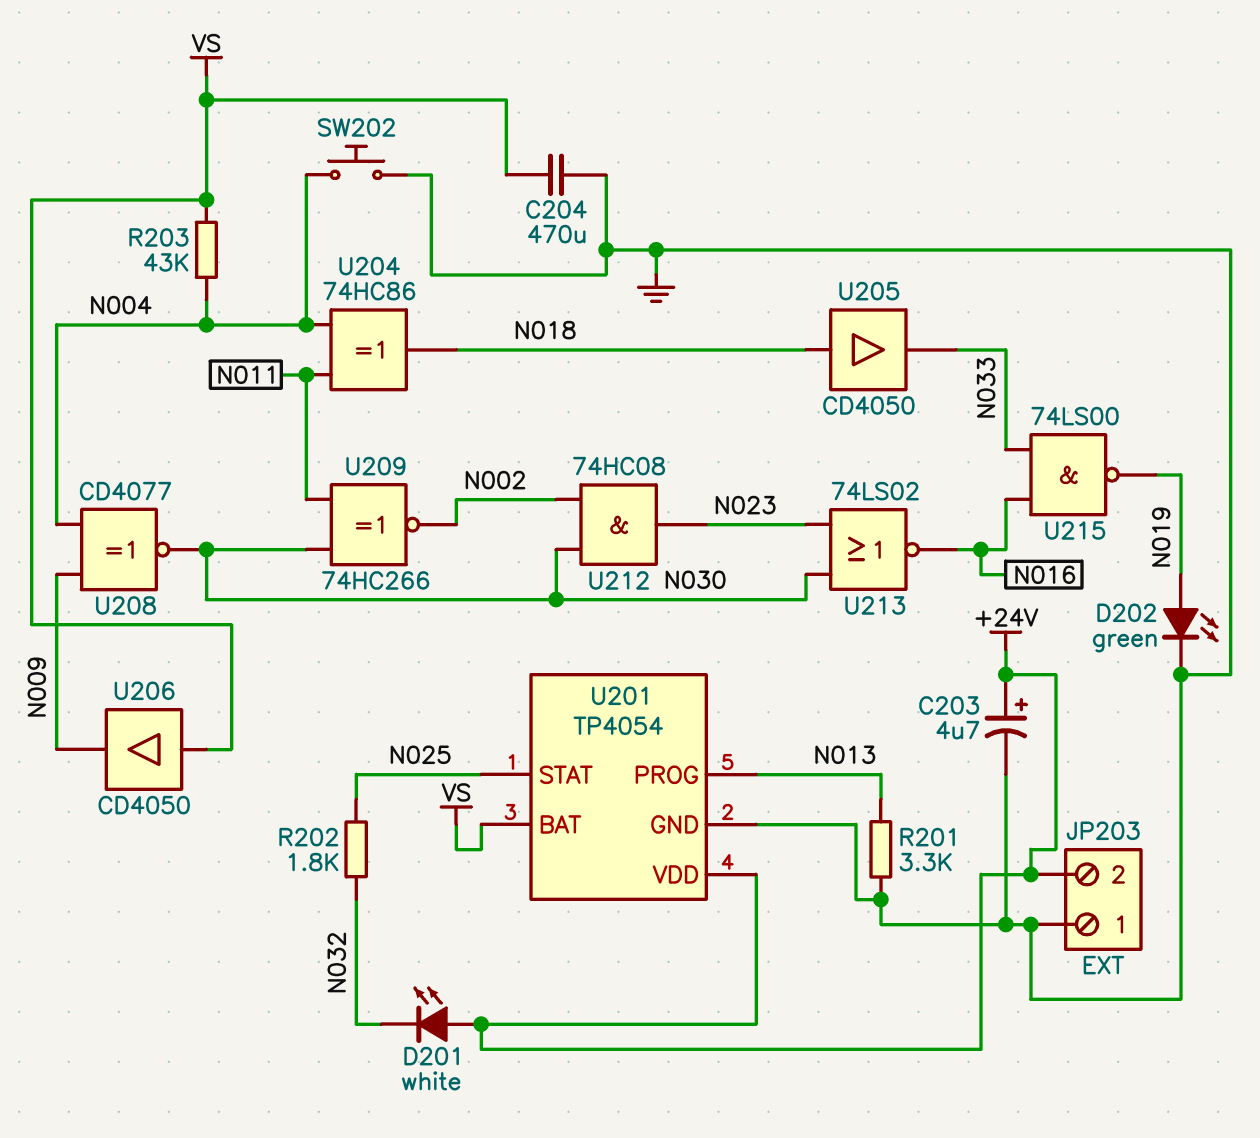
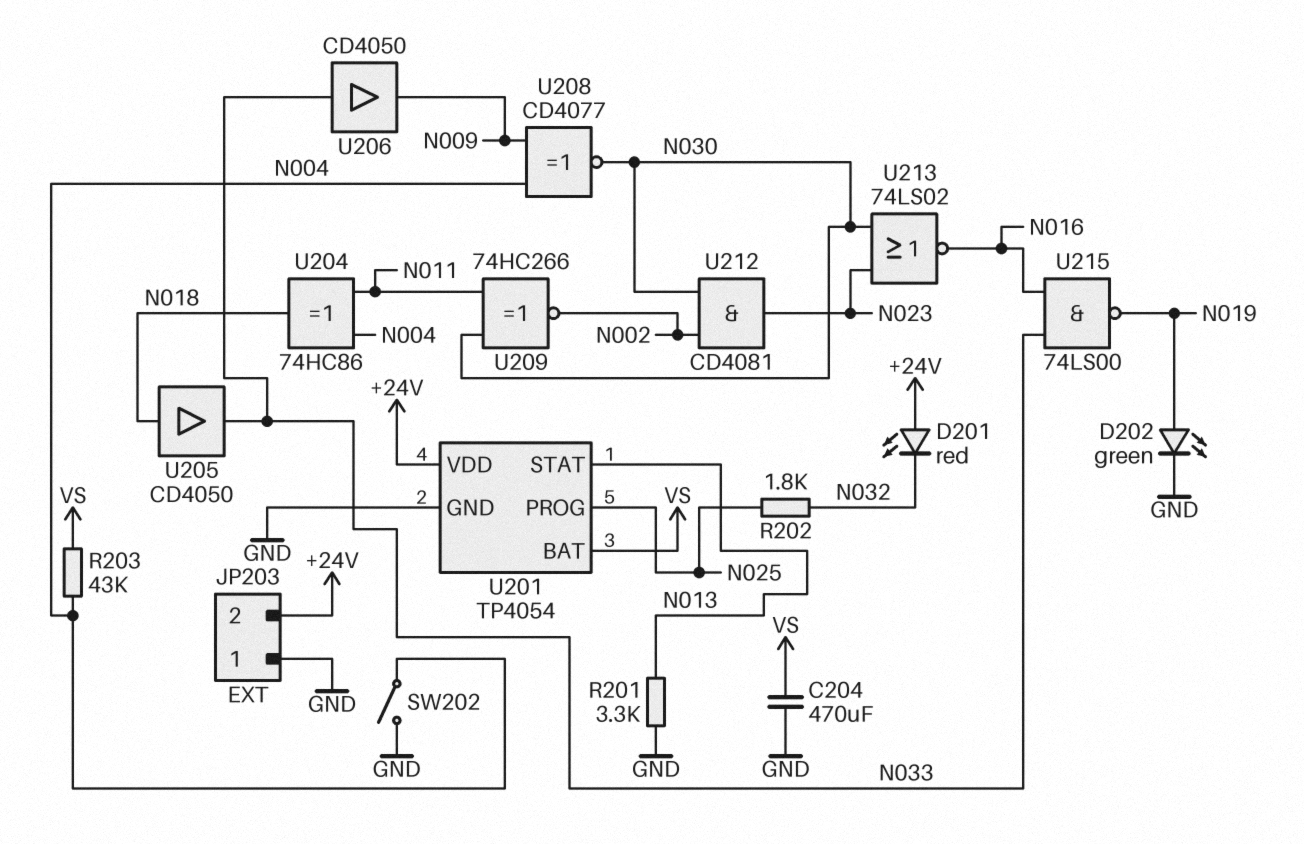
C203: 4.7uF (plus +24V, minus GND) -> none
D201: LED white (A +24V, K N032) -> LED red (A +24V, K N032)
SW202: button (GND, N004) -> switch (GND, N004)
U201 pin PROG: N013 -> N025
U201 pin STAT: N025 -> N013
U206: buffer CD4050 (in VS, out N009) -> buffer CD4050 (in N033, out N009)
U212: AND 74HC08 (in N002, in N030, out N023) -> AND CD4081 (in N002, in N030, out N023)

